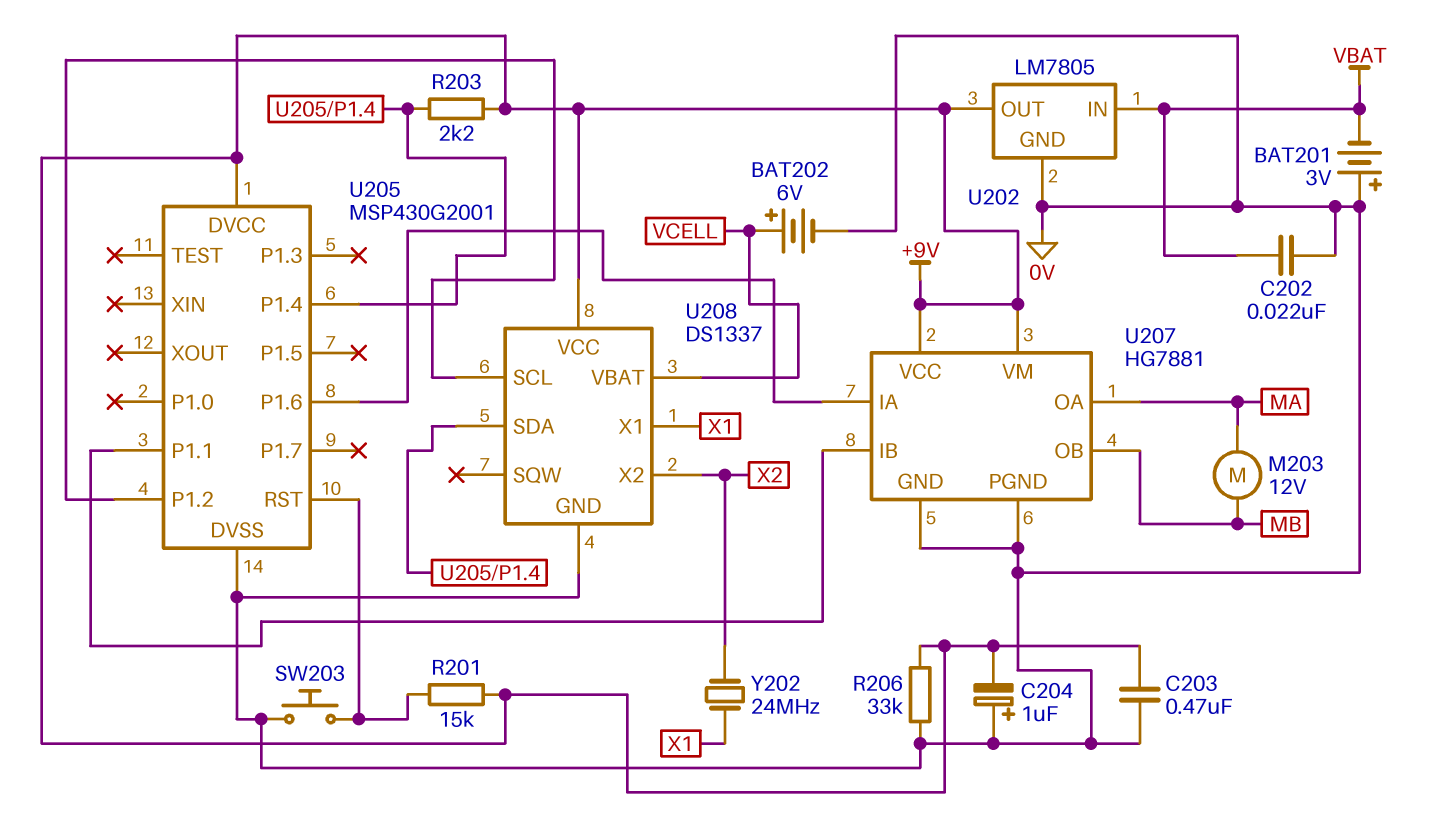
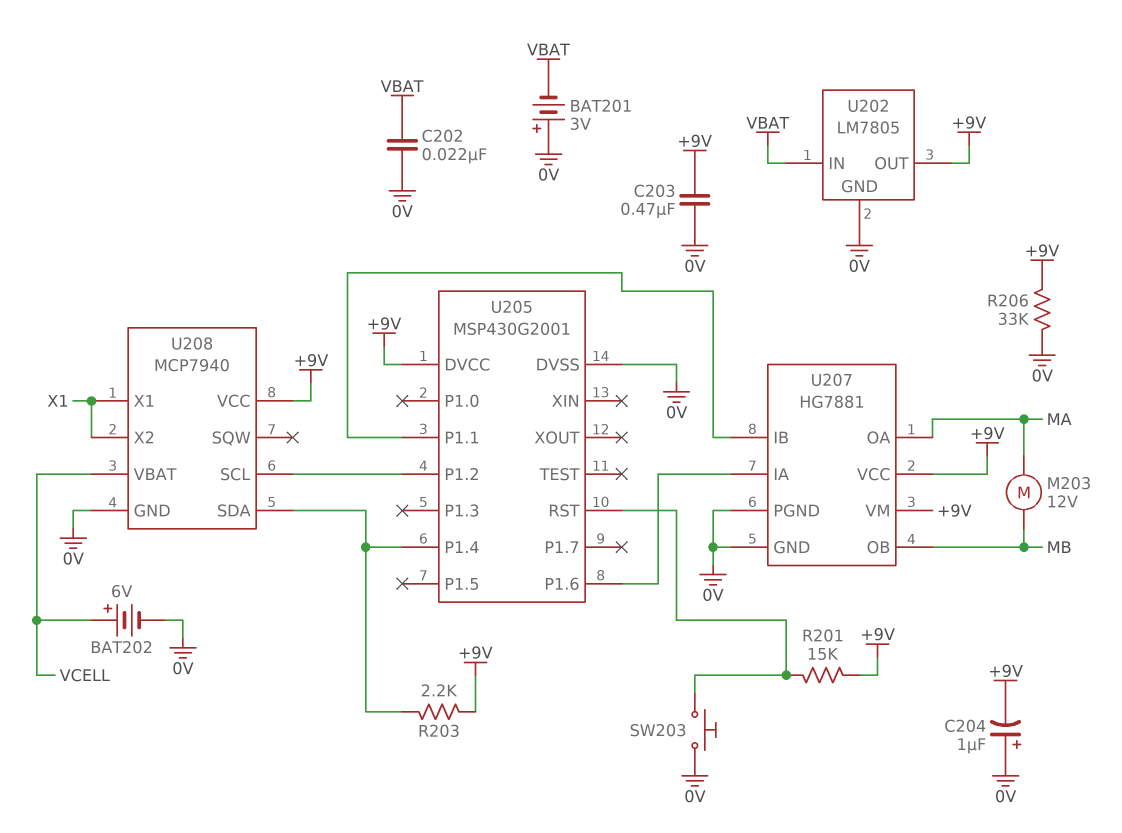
U208: DS1337 -> MCP7940
U208 pin X2: X2 -> X1
Y202: 24MHz (X1, X2) -> none

